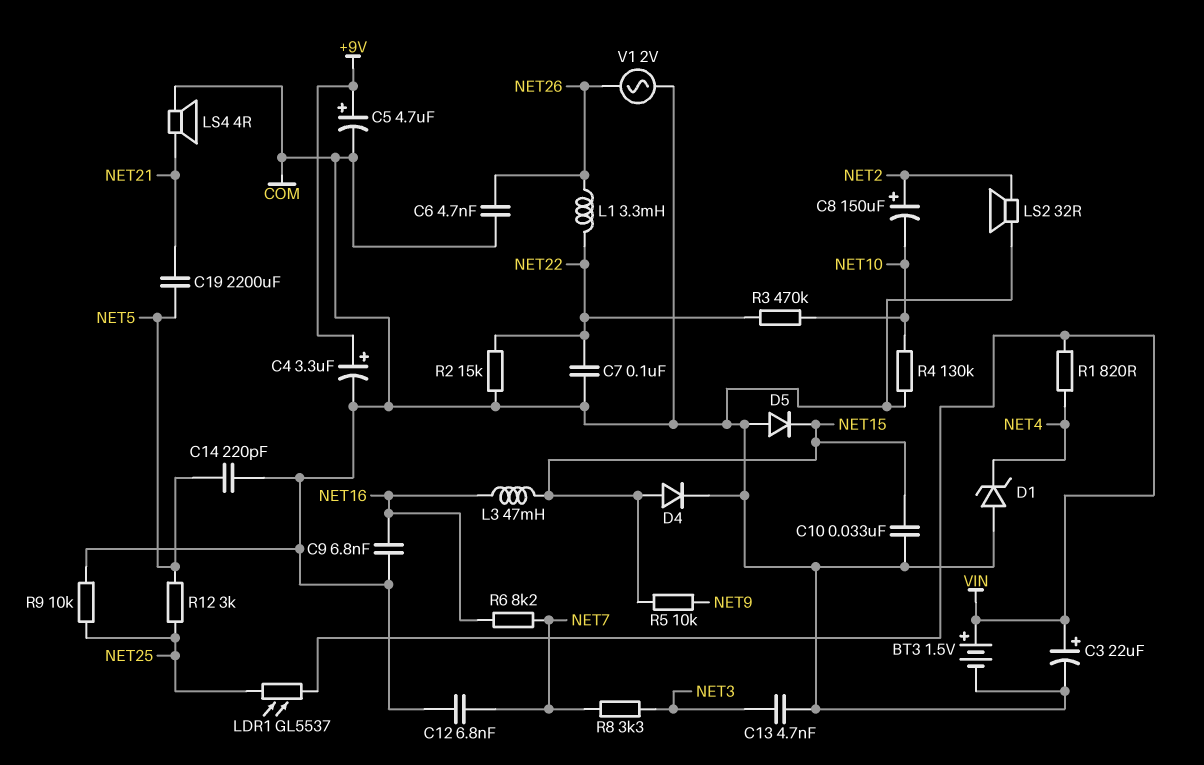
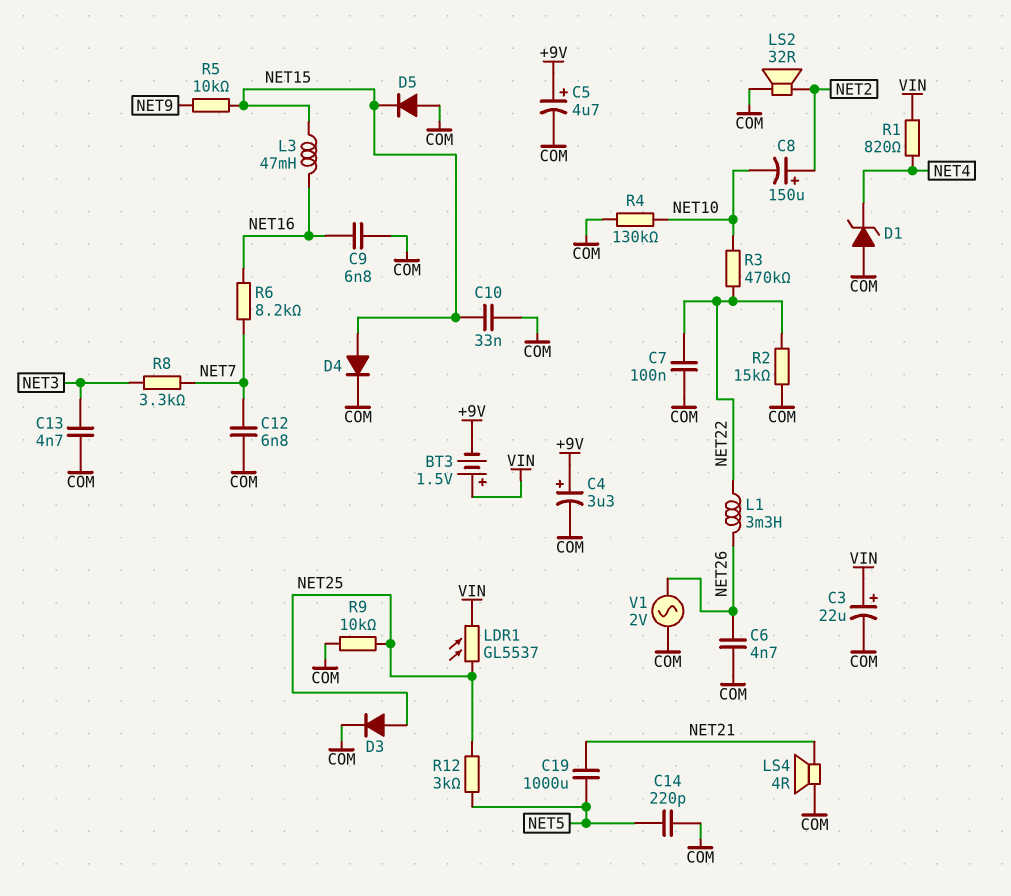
BT3: 1.5V (plus VIN, minus COM) -> 1.5V (plus VIN, minus +9V)
C19: 2200uF (NET5, NET21) -> 1000uF (NET5, NET21)
D3: none -> diode (A NET25, K COM)

